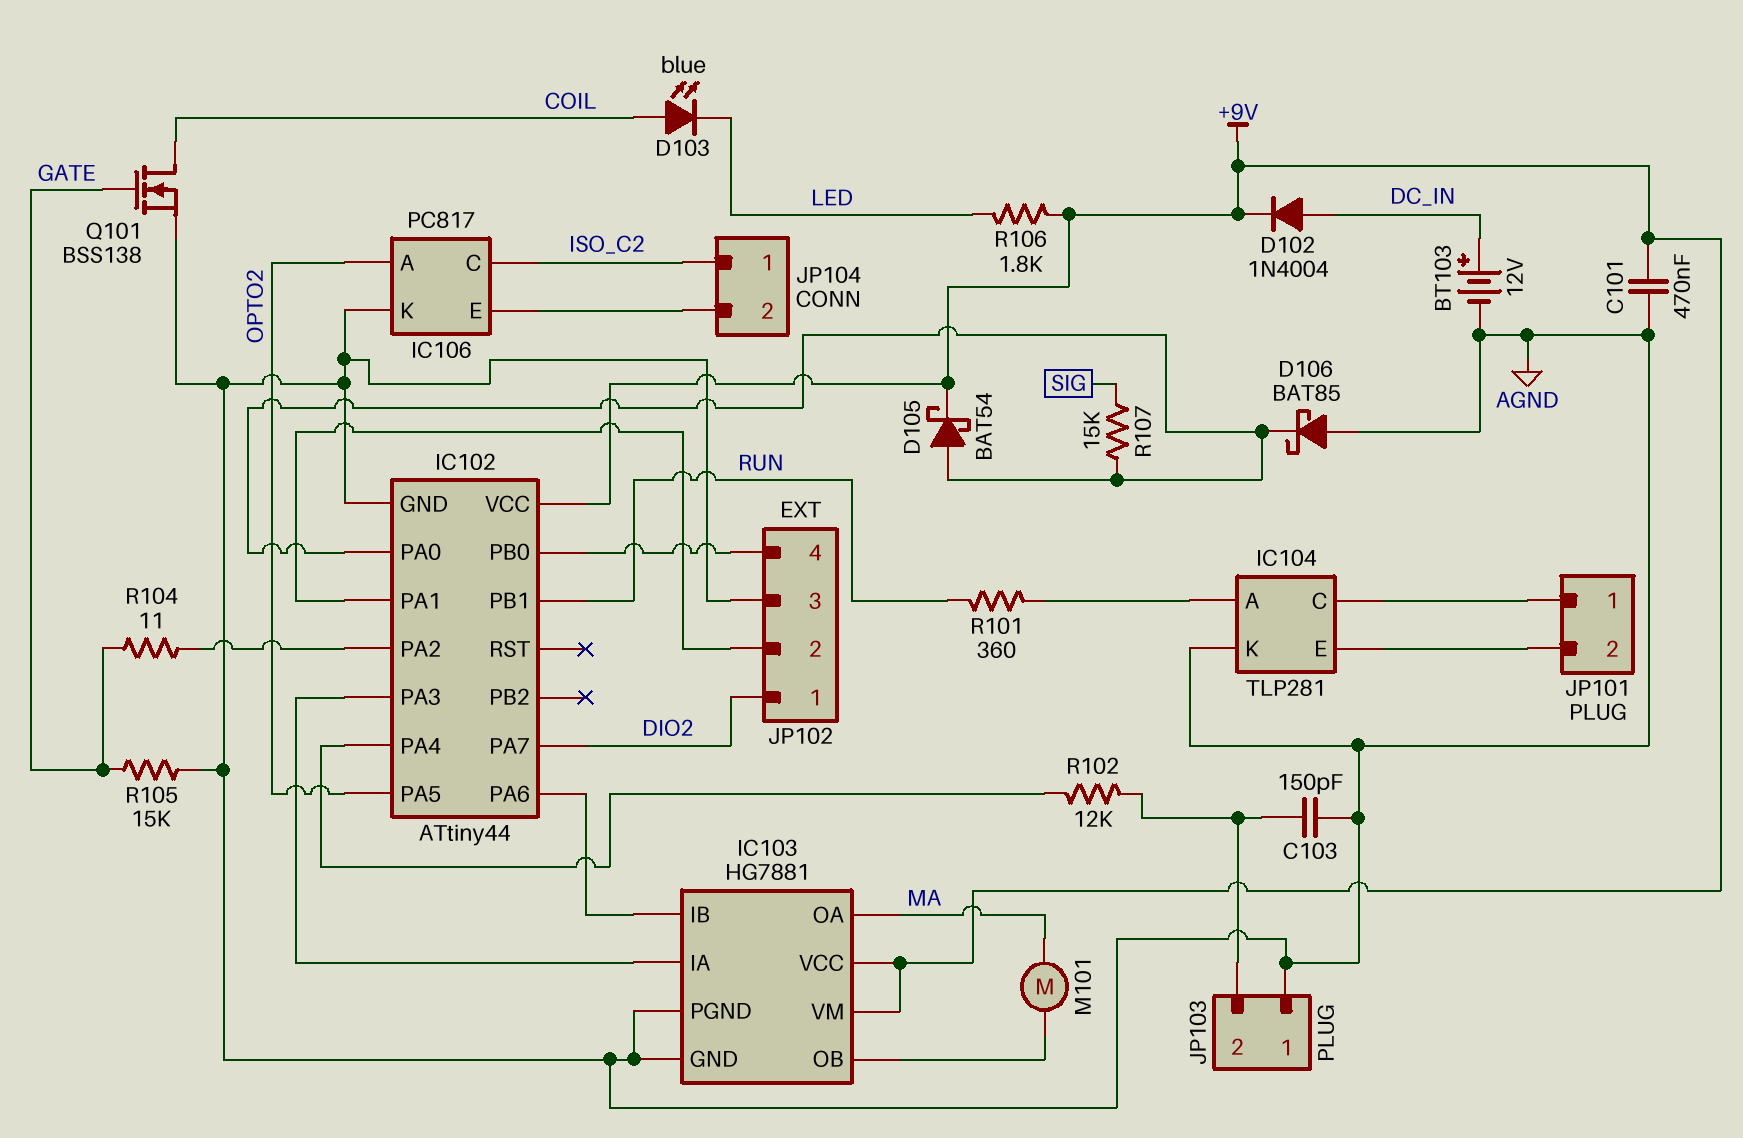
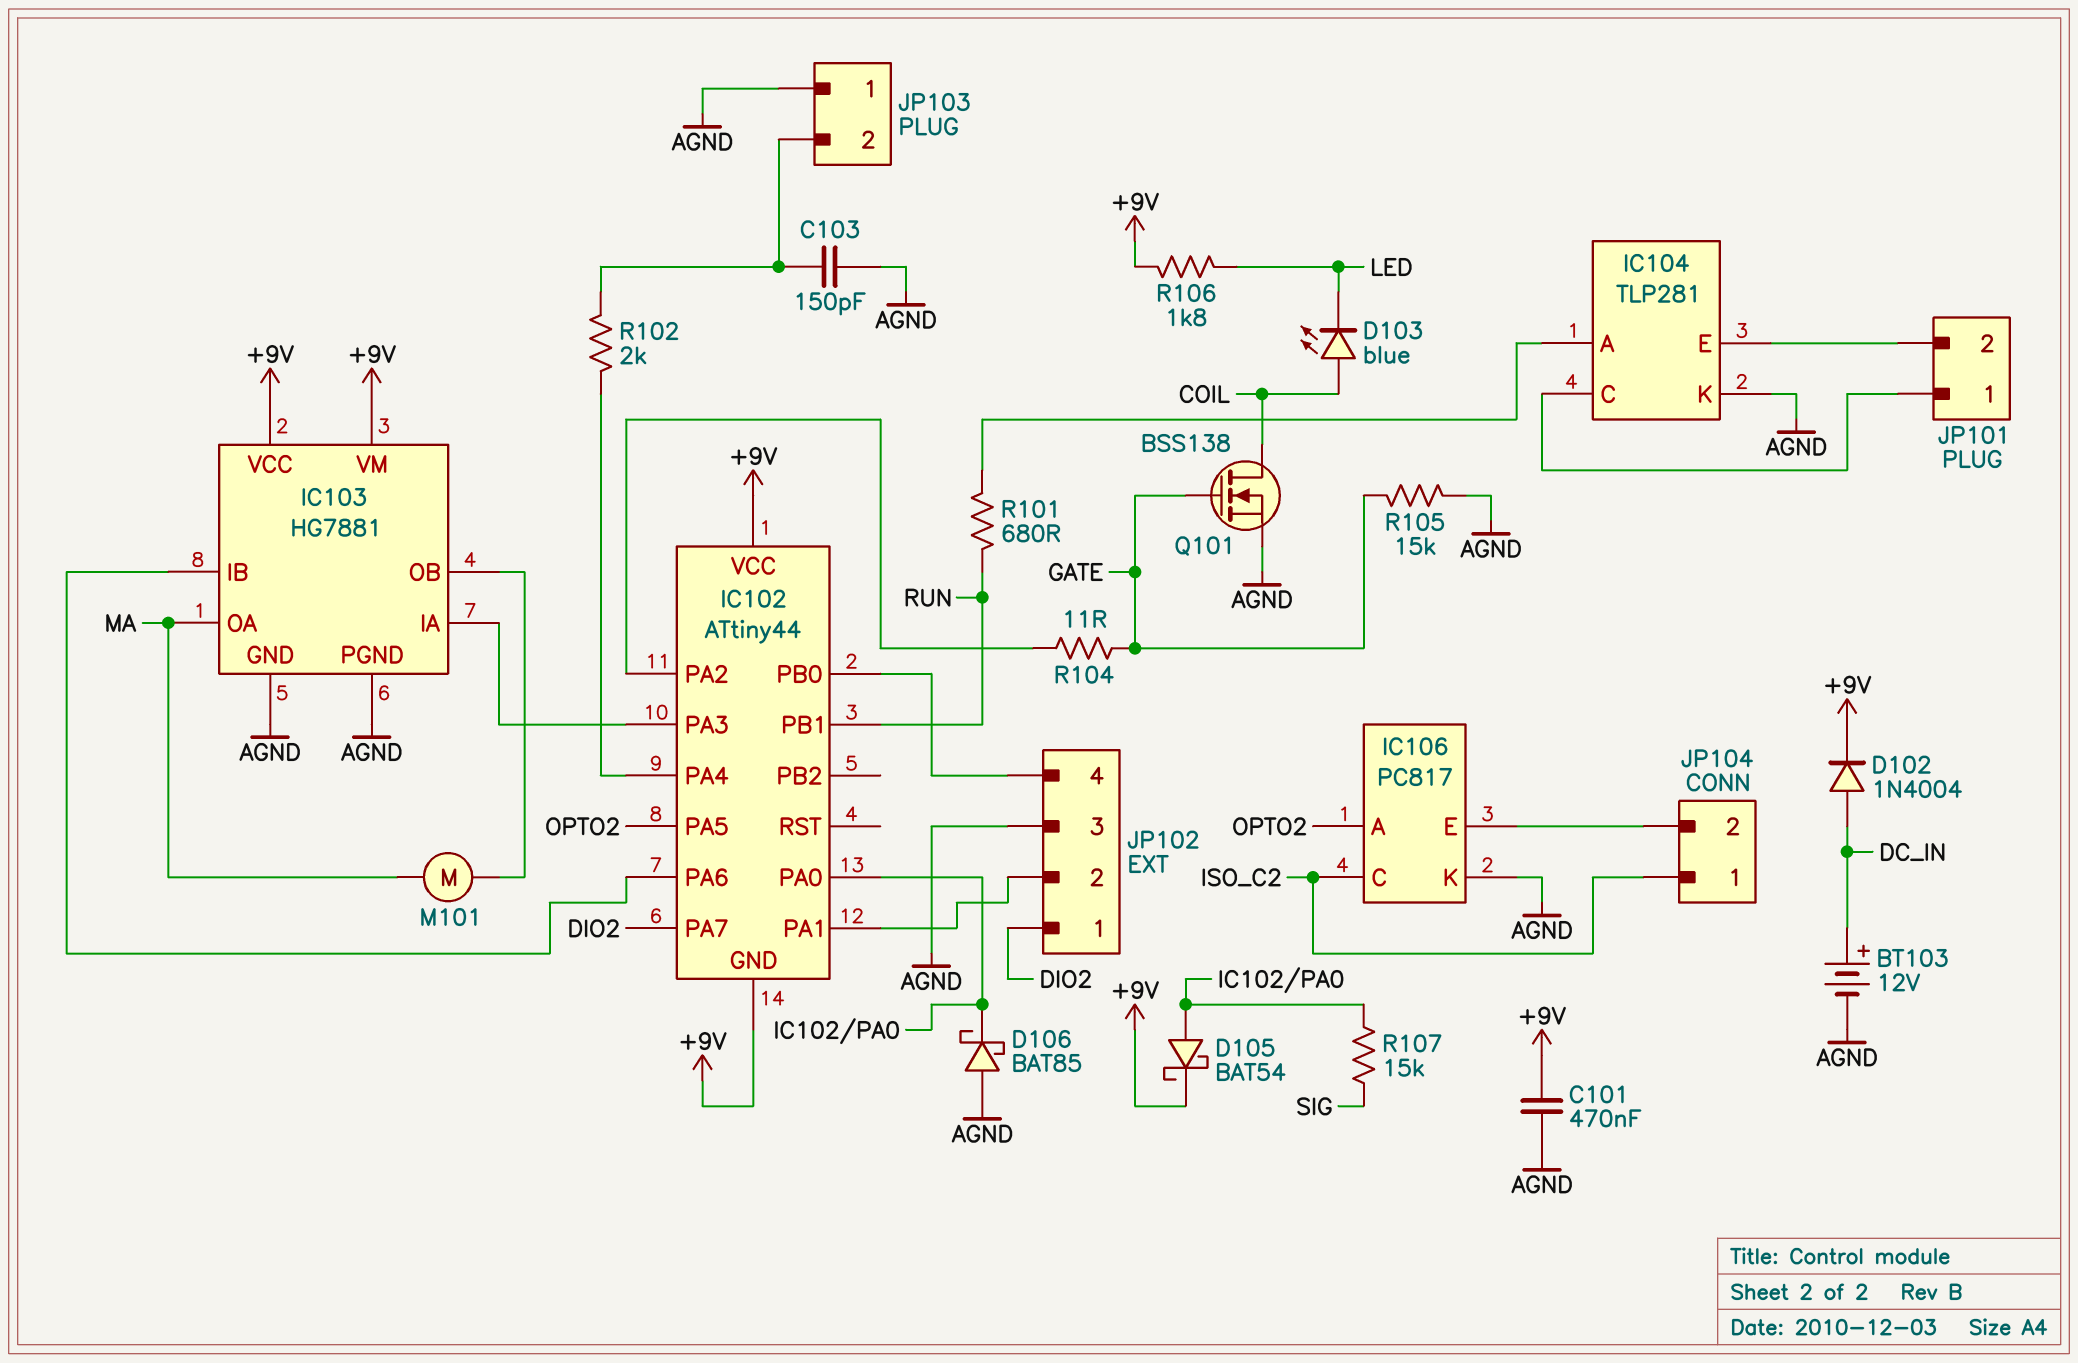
IC102 pin GND: AGND -> +9V
R101: 360 (IC104/A, RUN) -> 680 (IC104/A, RUN)
R102: 12k (IC102/PA4, JP103/2) -> 2k (IC102/PA4, JP103/2)

